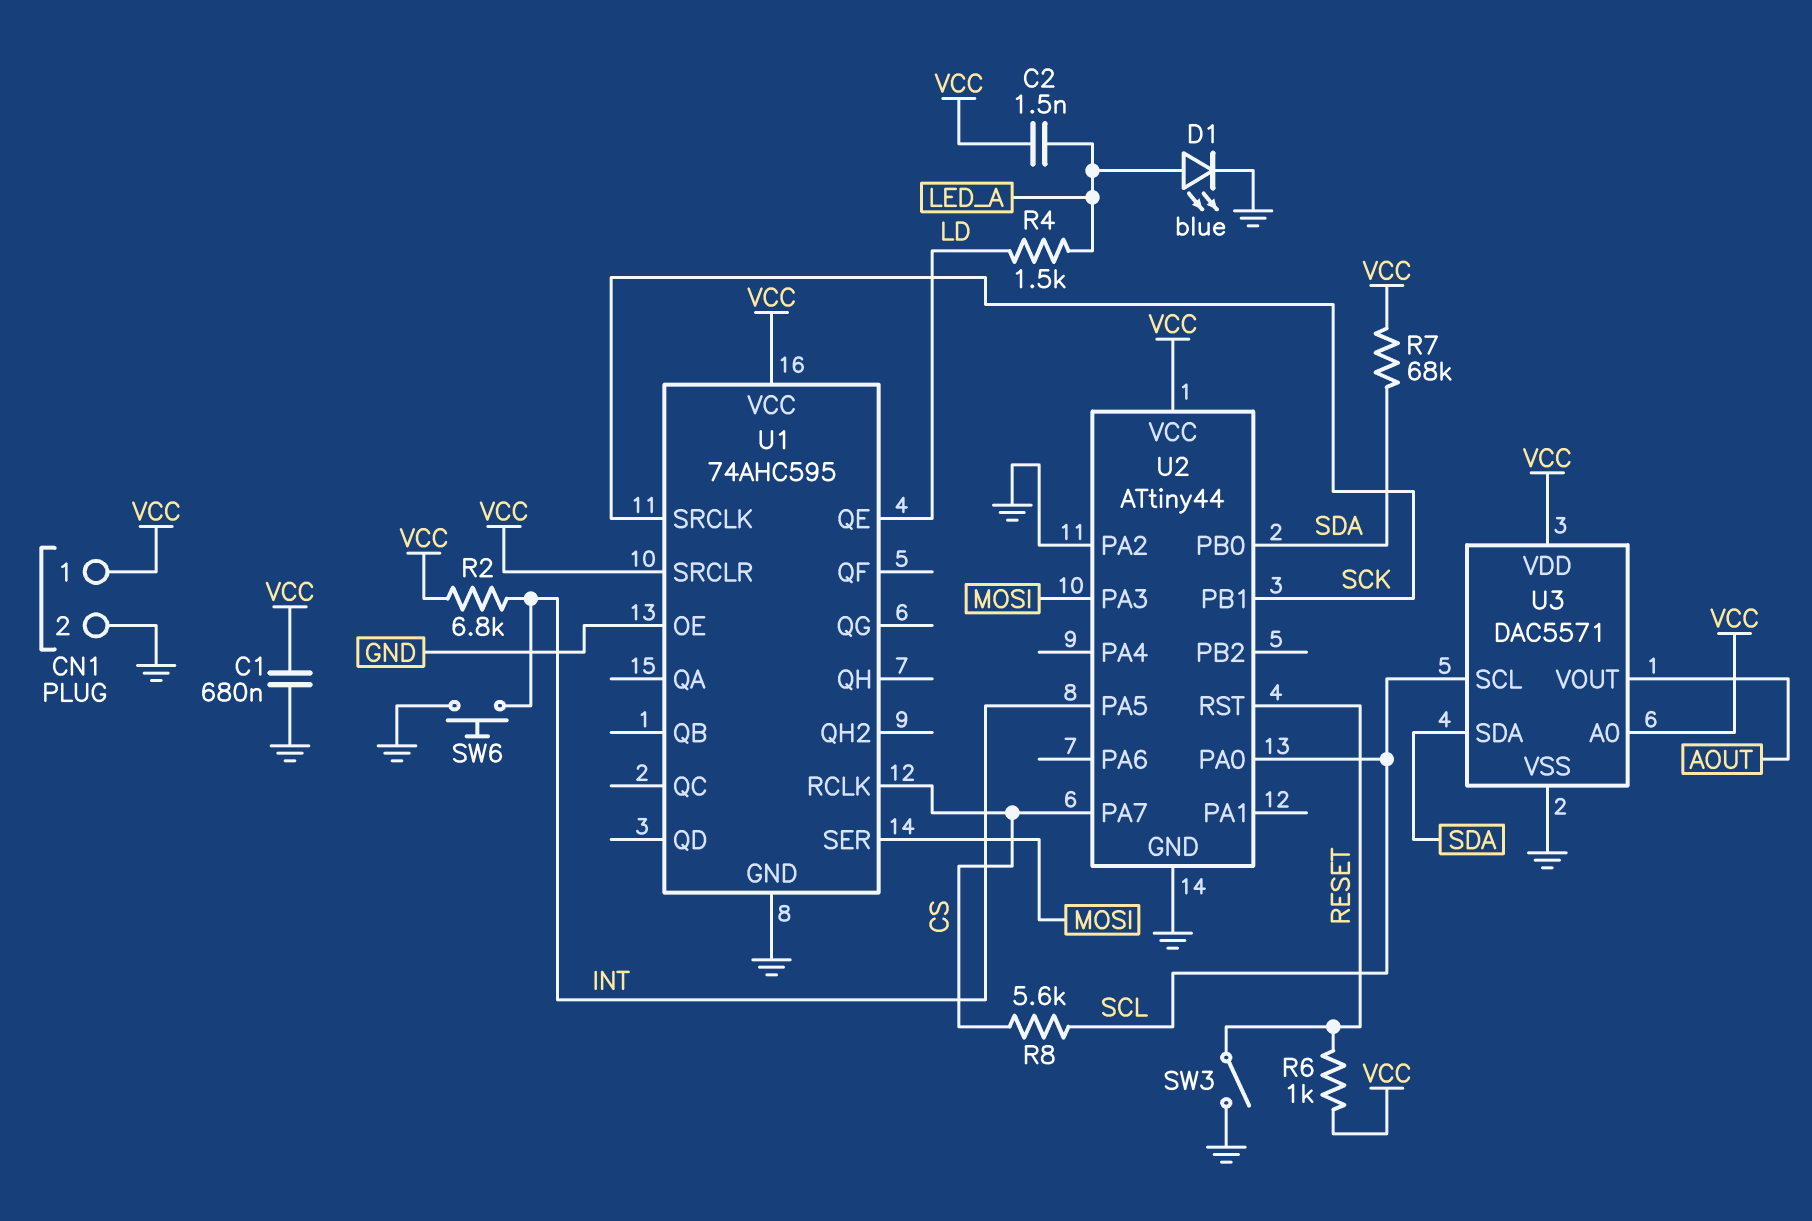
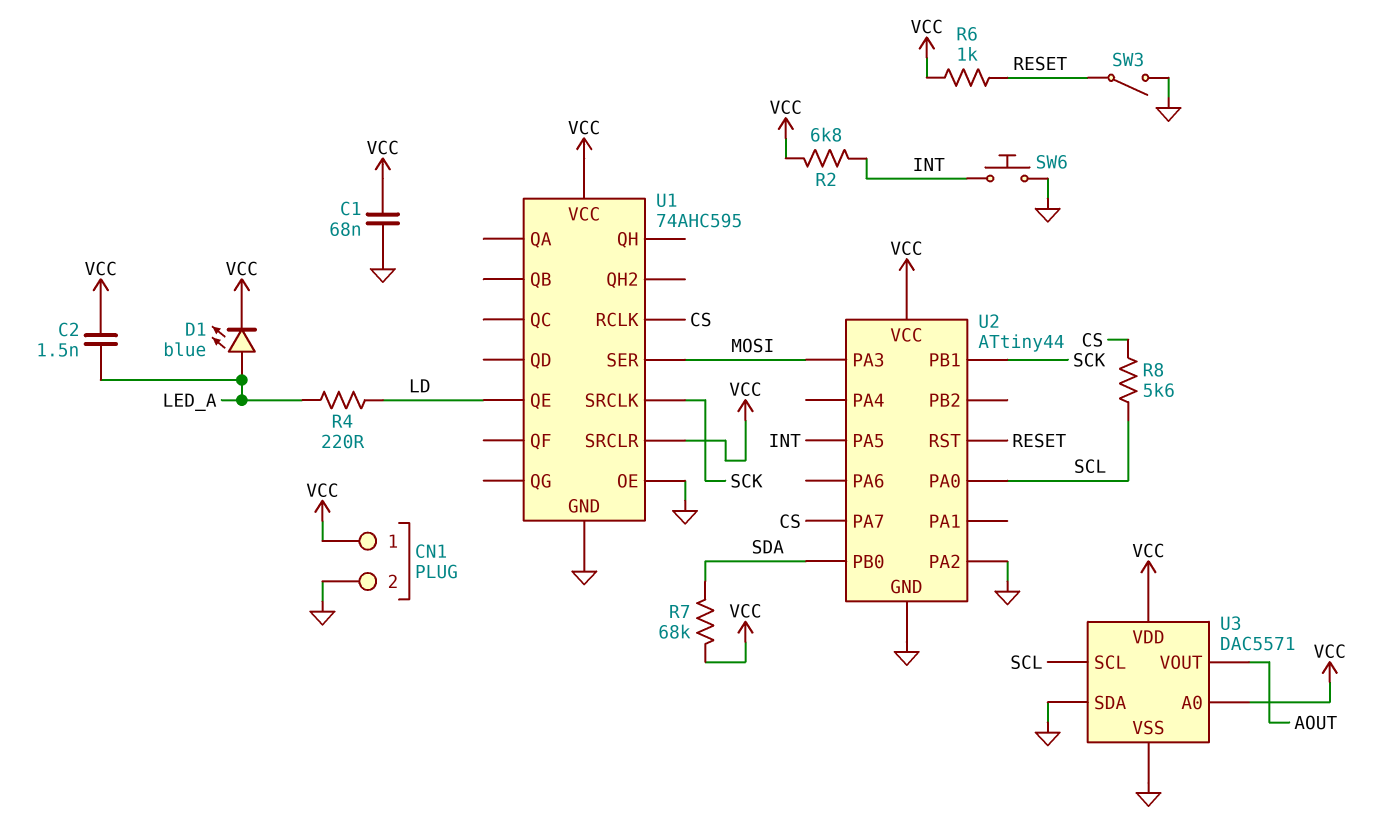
C1: 680nF (GND, VCC) -> 68nF (GND, VCC)
D1: LED blue (A LED_A, K GND) -> LED blue (A LED_A, K VCC)
R4: 1.5k (LD, LED_A) -> 220 (LD, LED_A)
U3 pin SDA: SDA -> GND

